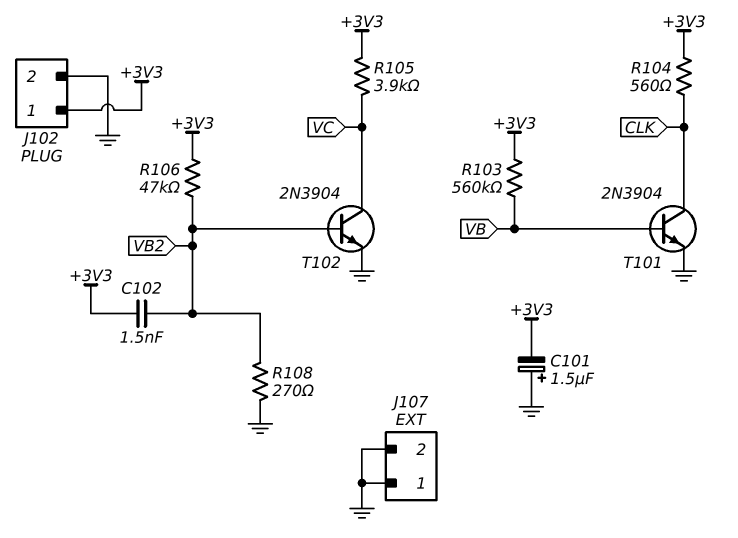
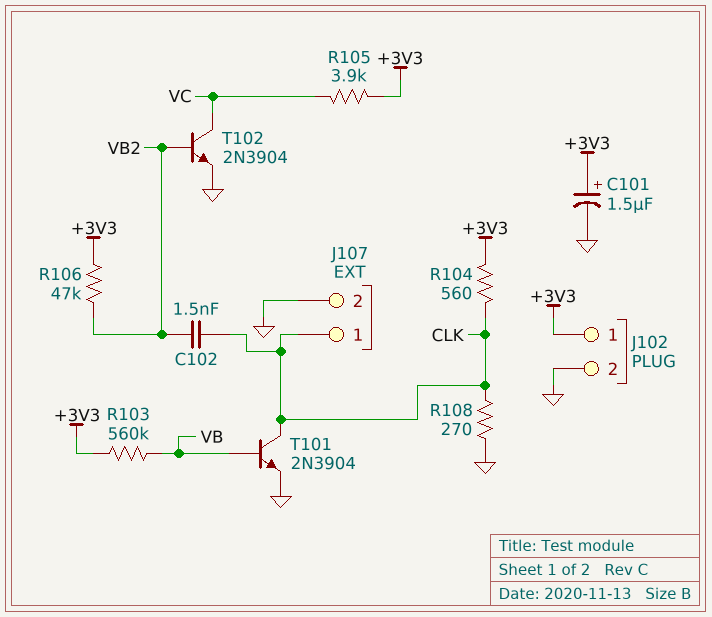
C101: 1.5uF (plus GND, minus +3V3) -> 1.5uF (plus +3V3, minus GND)
C102: 1.5nF (+3V3, VB2) -> 1.5nF (CLK, VB2)
J107 pin 1: GND -> CLK
R108: 270 (GND, VB2) -> 270 (CLK, GND)

